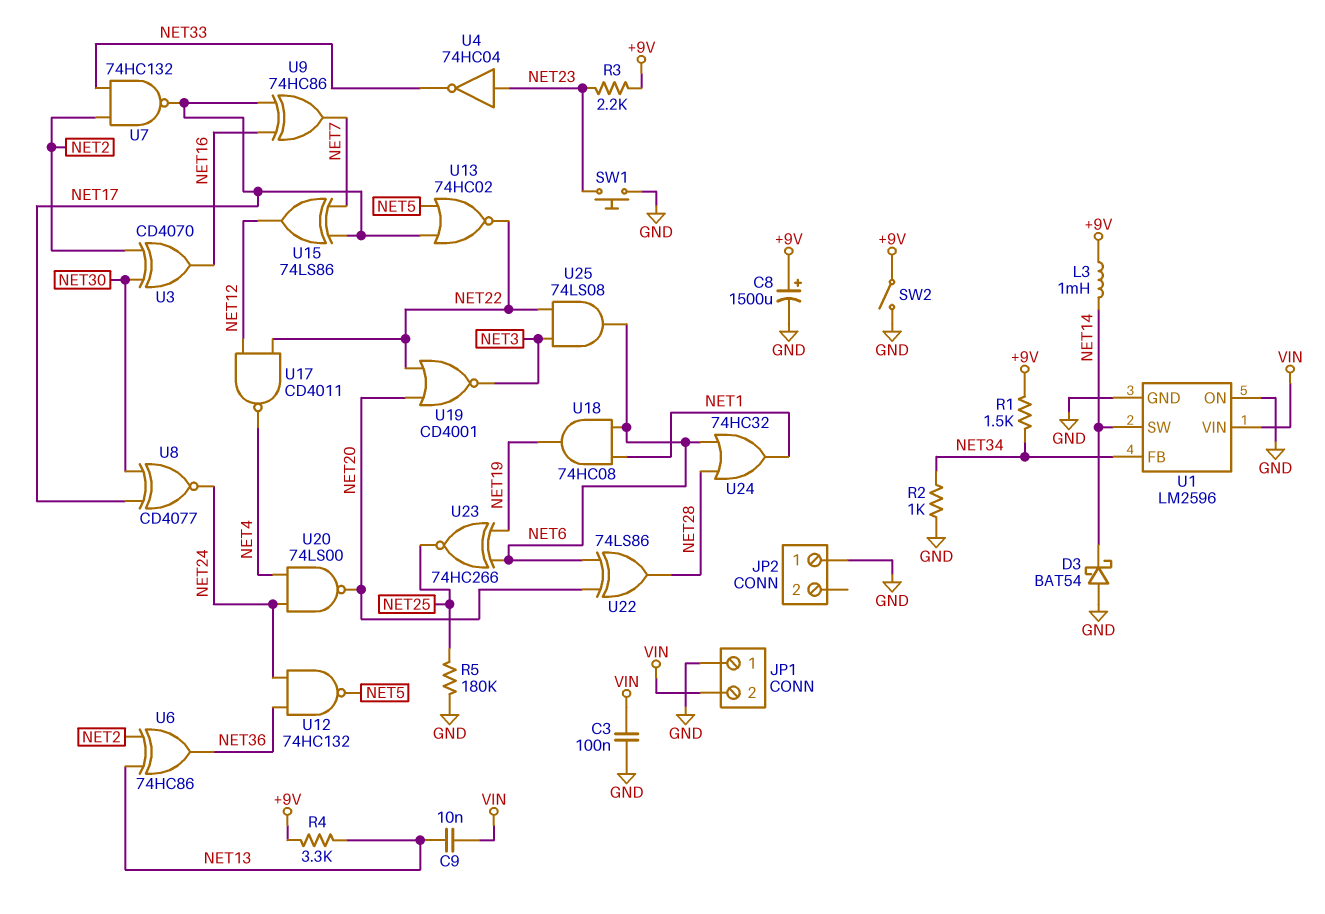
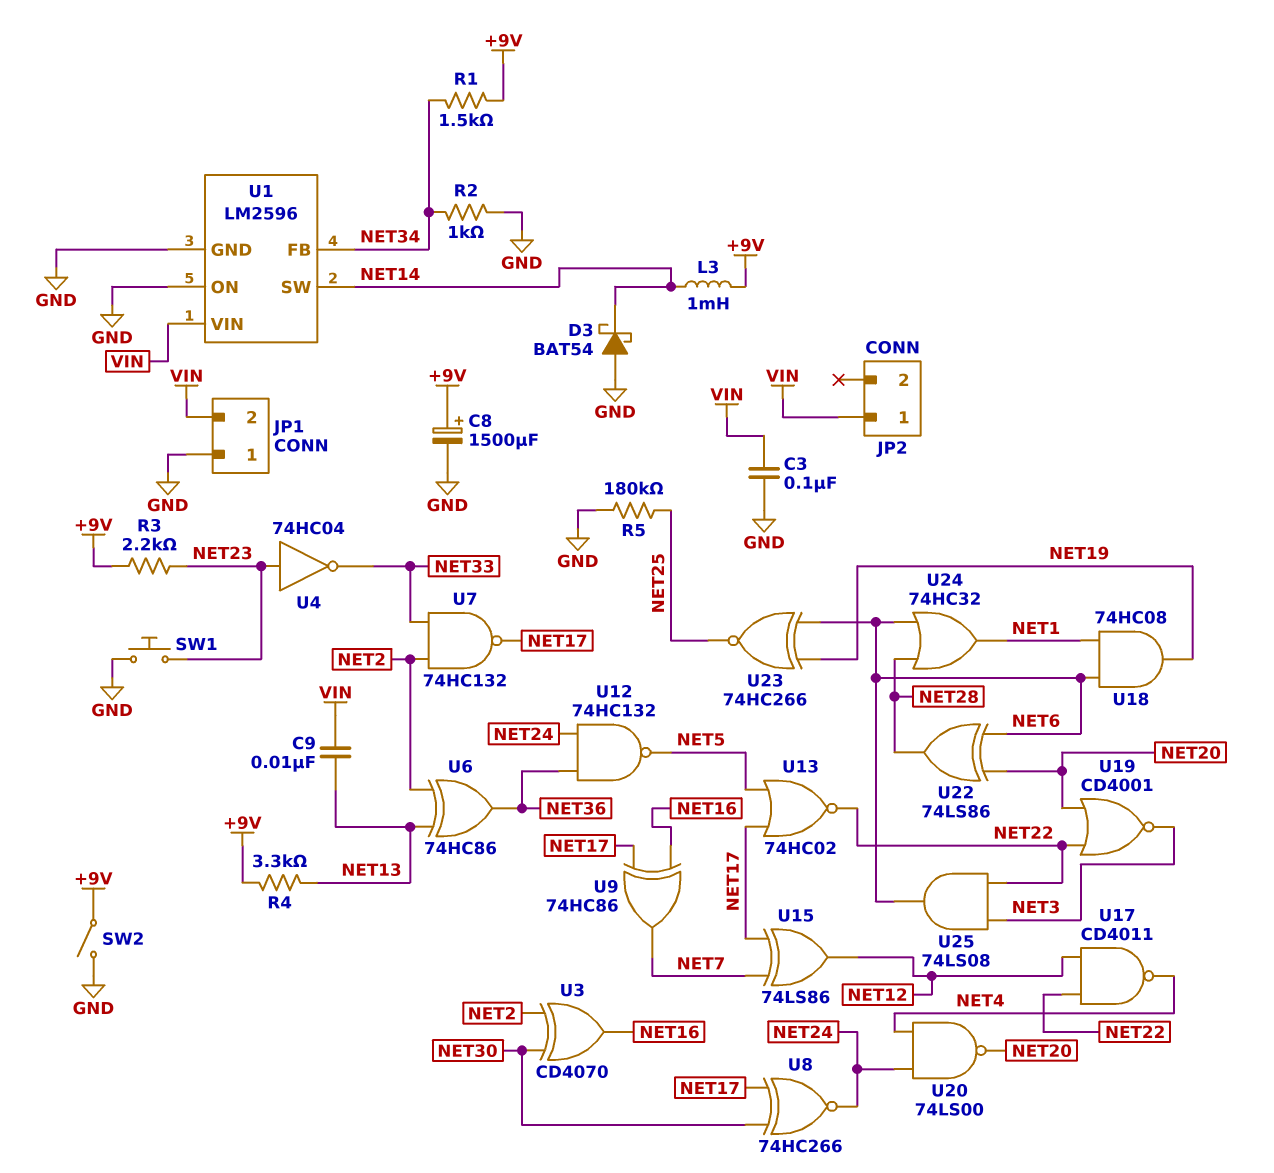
JP2 pin 1: GND -> VIN
U8: XNOR CD4077 (in NET17, in NET30, out NET24) -> XNOR 74HC266 (in NET17, in NET30, out NET24)

